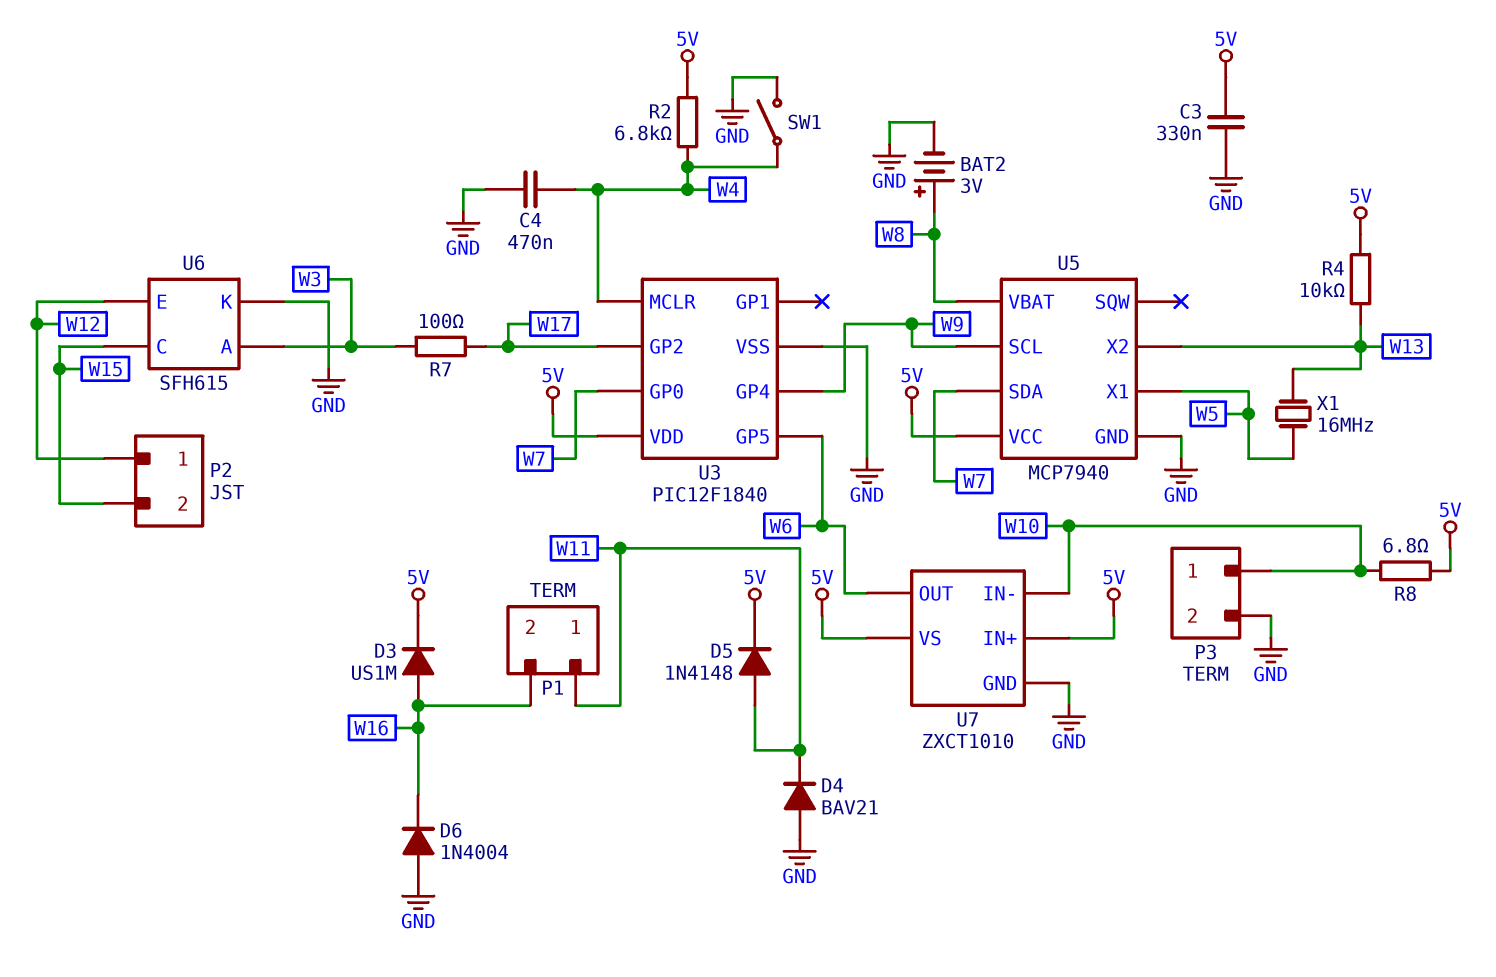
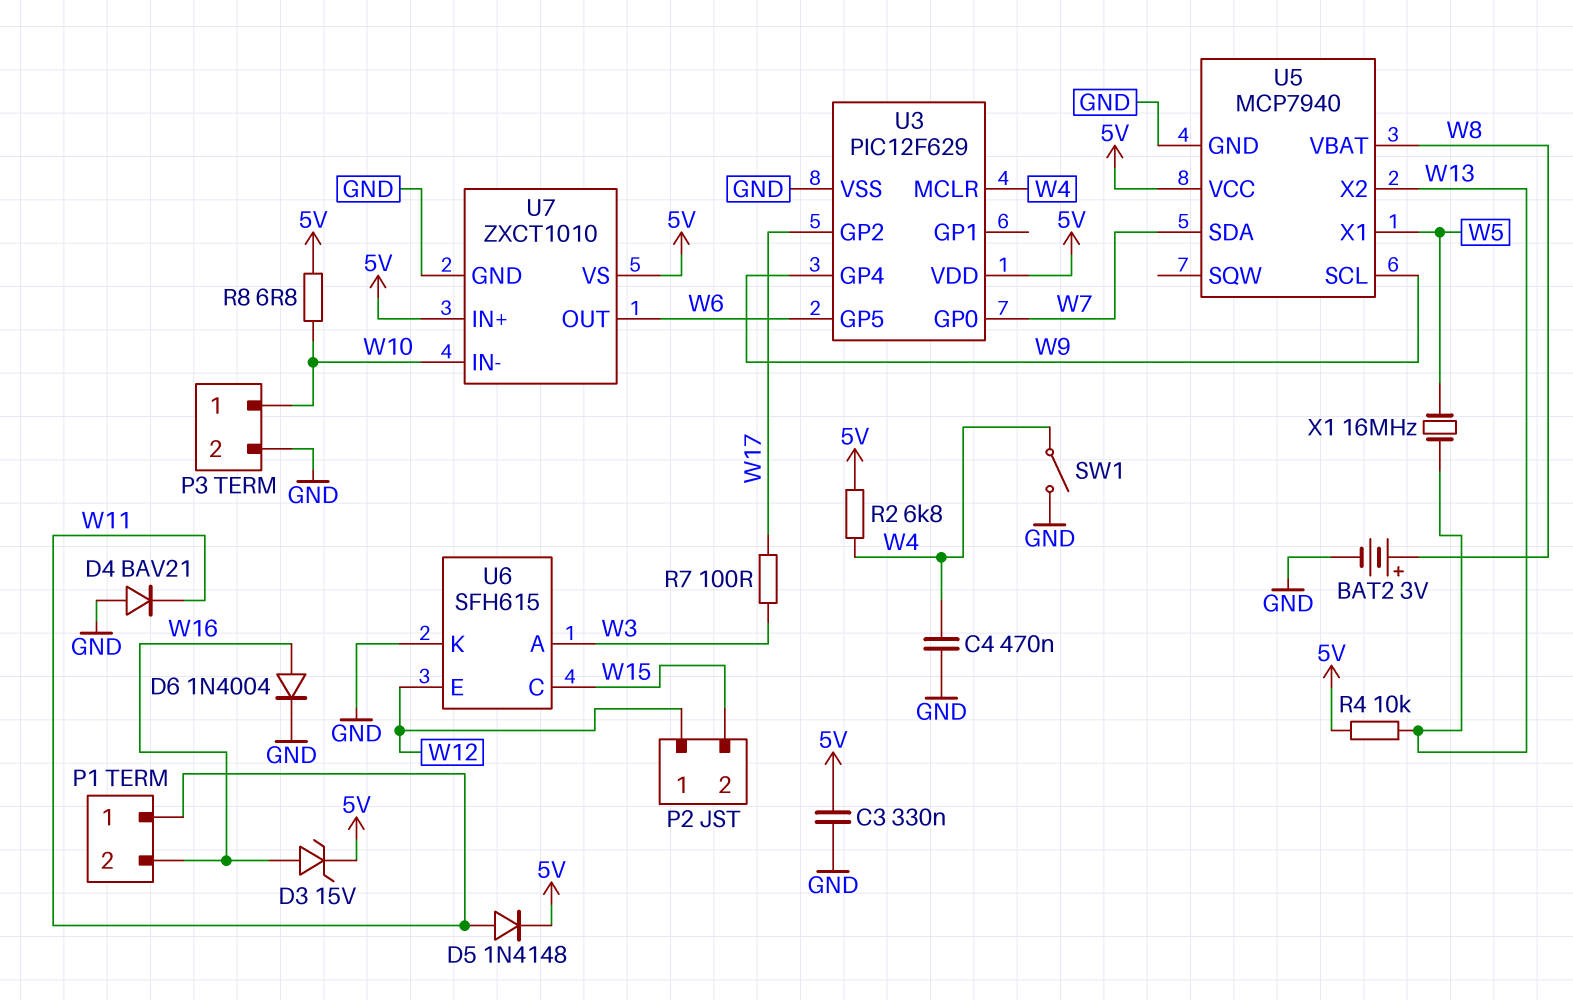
D3: diode US1M (A W16, K 5V) -> zener 15V (A W16, K 5V)
D6: diode 1N4004 (A GND, K W16) -> diode 1N4004 (A W16, K GND)
U3: PIC12F1840 -> PIC12F629

